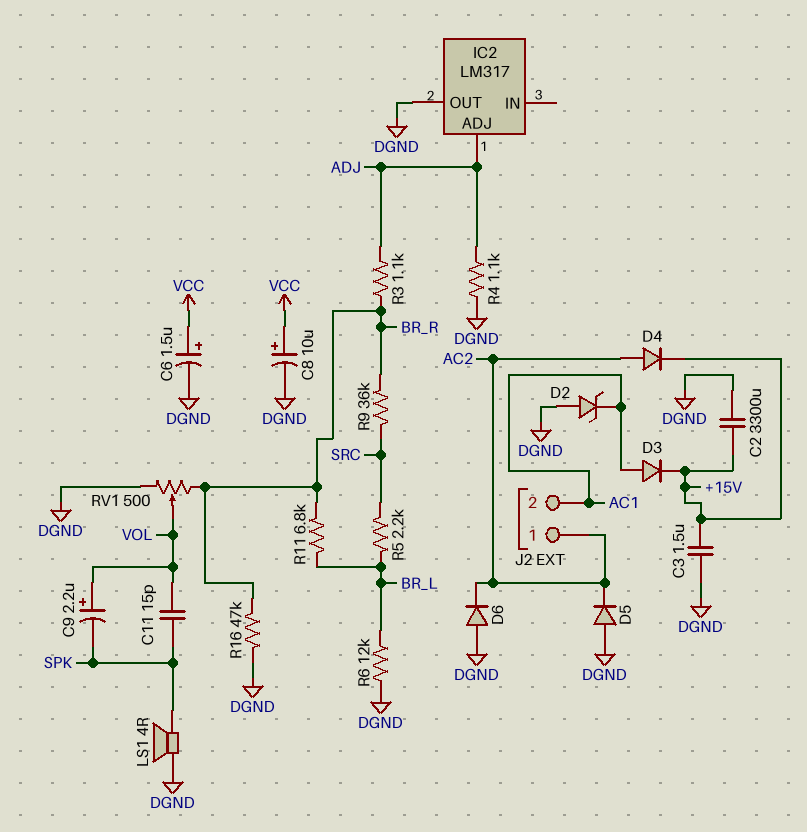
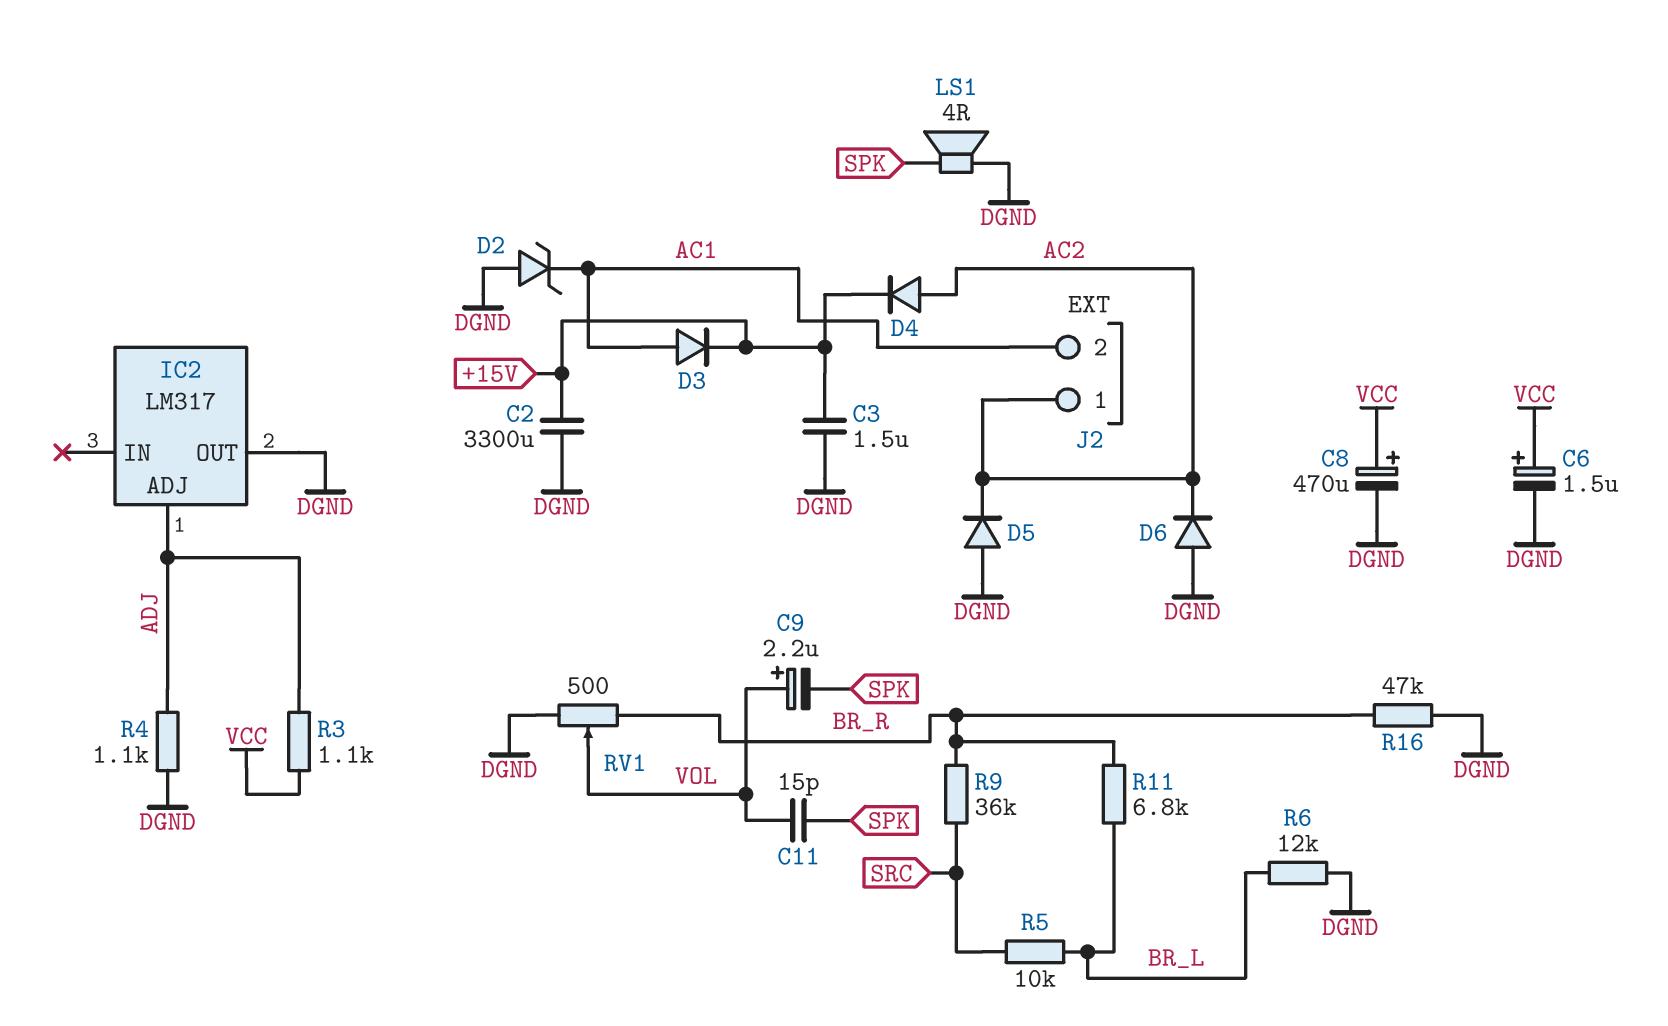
C8: 10uF (plus VCC, minus DGND) -> 470uF (plus VCC, minus DGND)
R3: 1.1k (ADJ, BR_R) -> 1.1k (ADJ, VCC)
R5: 2.2k (BR_L, SRC) -> 10k (BR_L, SRC)

